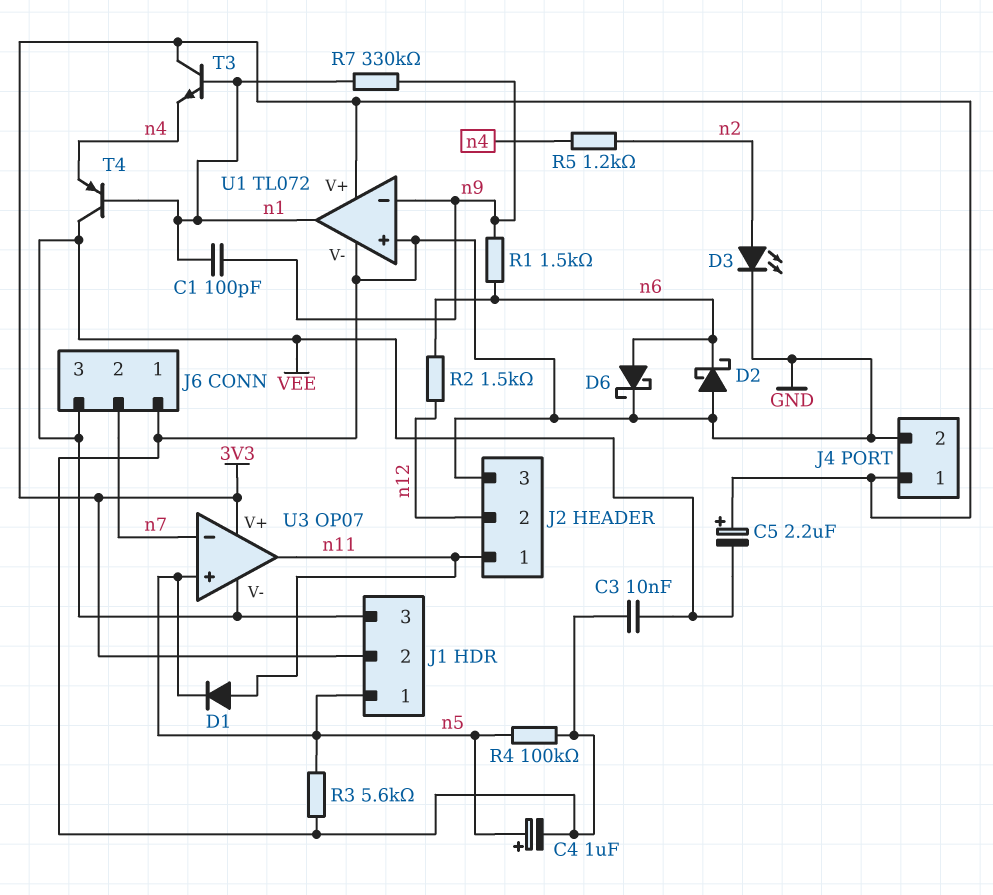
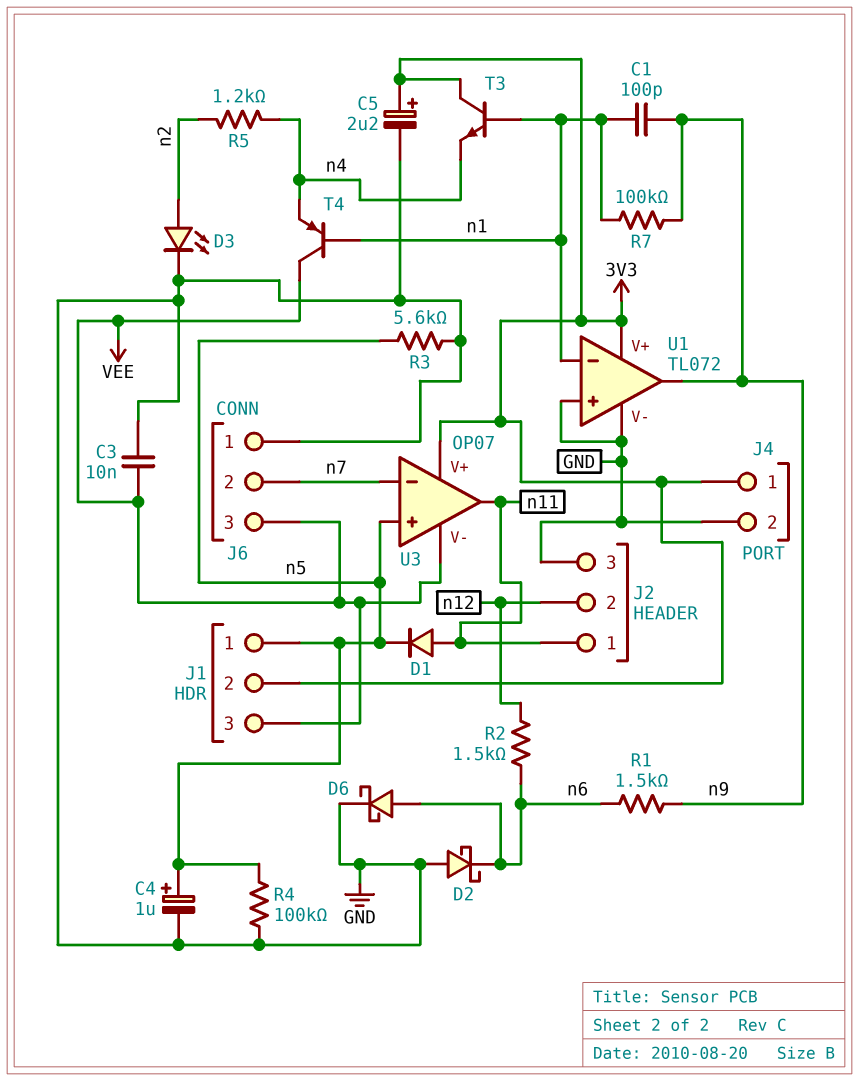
C5: 2.2uF (plus 3V3, minus VEE) -> 2.2uF (plus 3V3, minus GND)
R7: 330k (n1, n9) -> 100k (n1, n9)
U1 pin in-: n9 -> n1
U1 pin out: n1 -> n9

